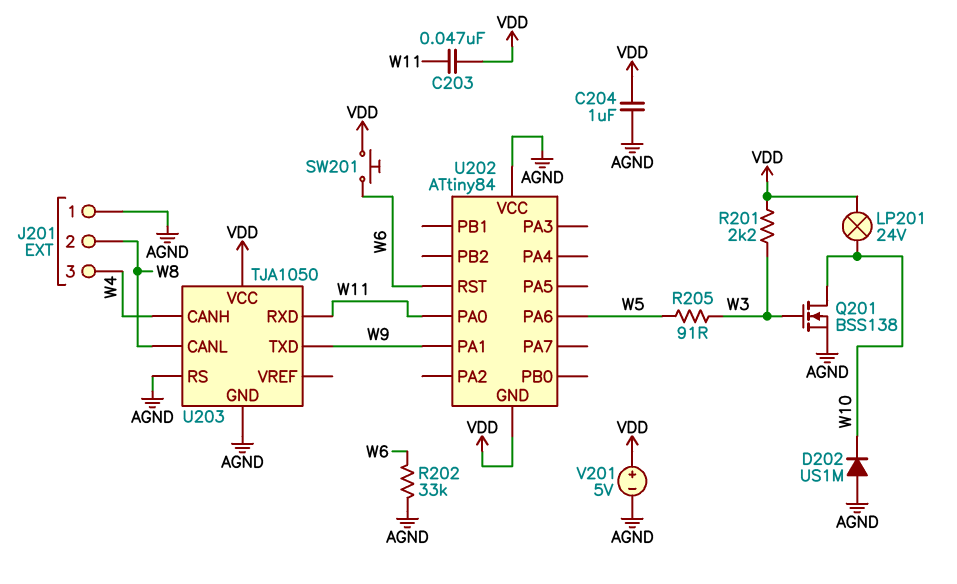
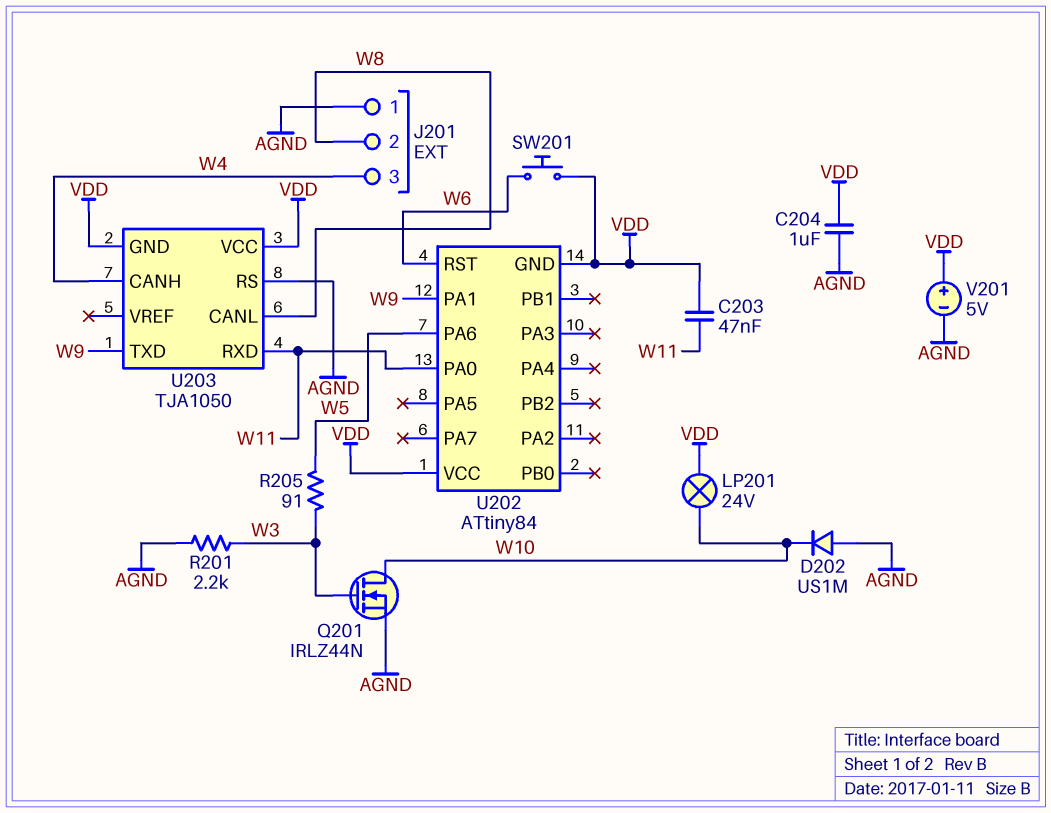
Q201: NMOS BSS138 (G W3, D W10, S AGND) -> NMOS IRLZ44N (G W3, D W10, S AGND)
R201: 2.2k (VDD, W3) -> 2.2k (AGND, W3)
R202: 33k (AGND, W6) -> none
U202 pin VCC: AGND -> VDD
U203 pin GND: AGND -> VDD

